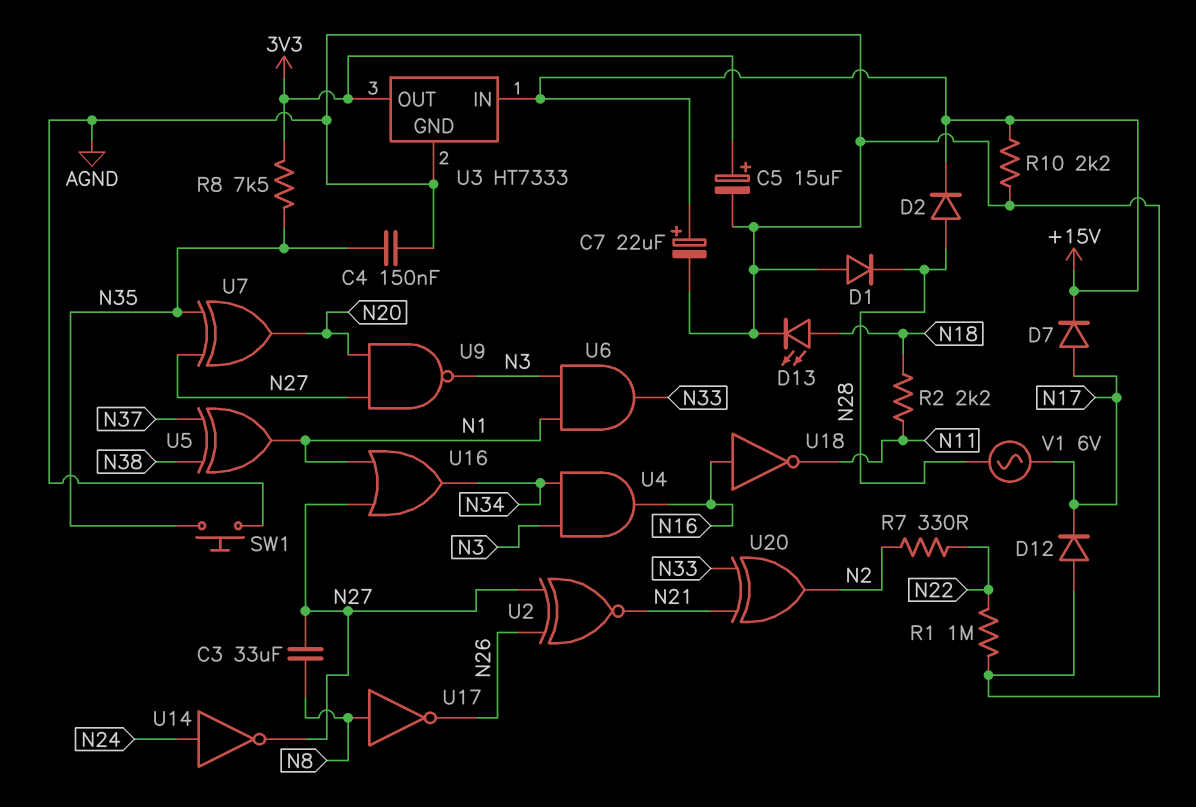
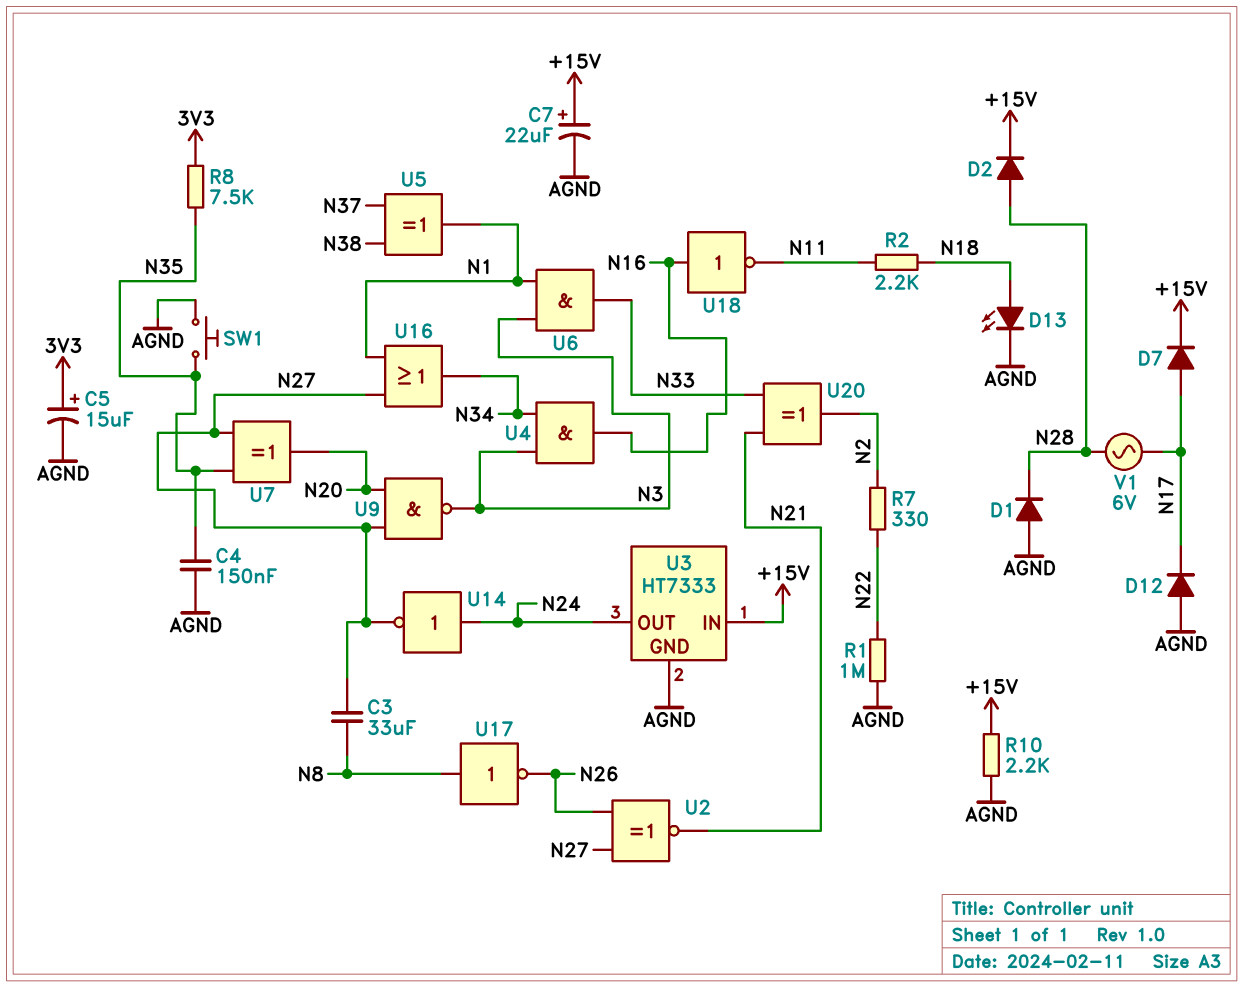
U3 pin OUT: 3V3 -> N24

